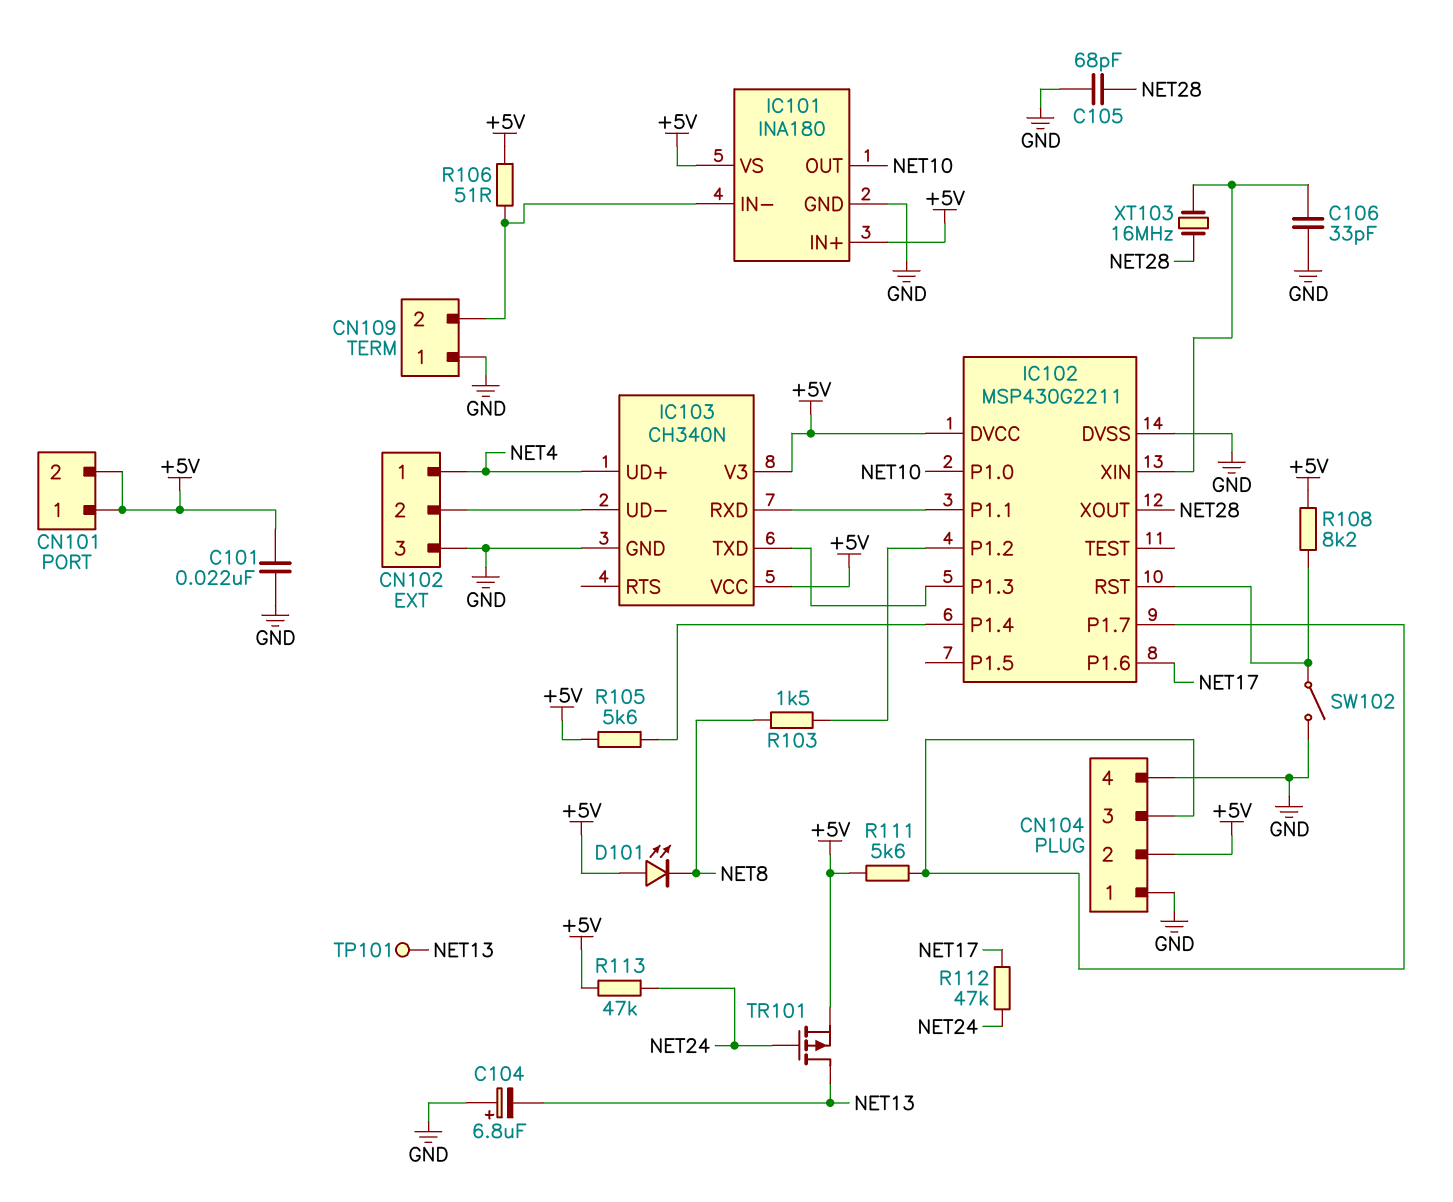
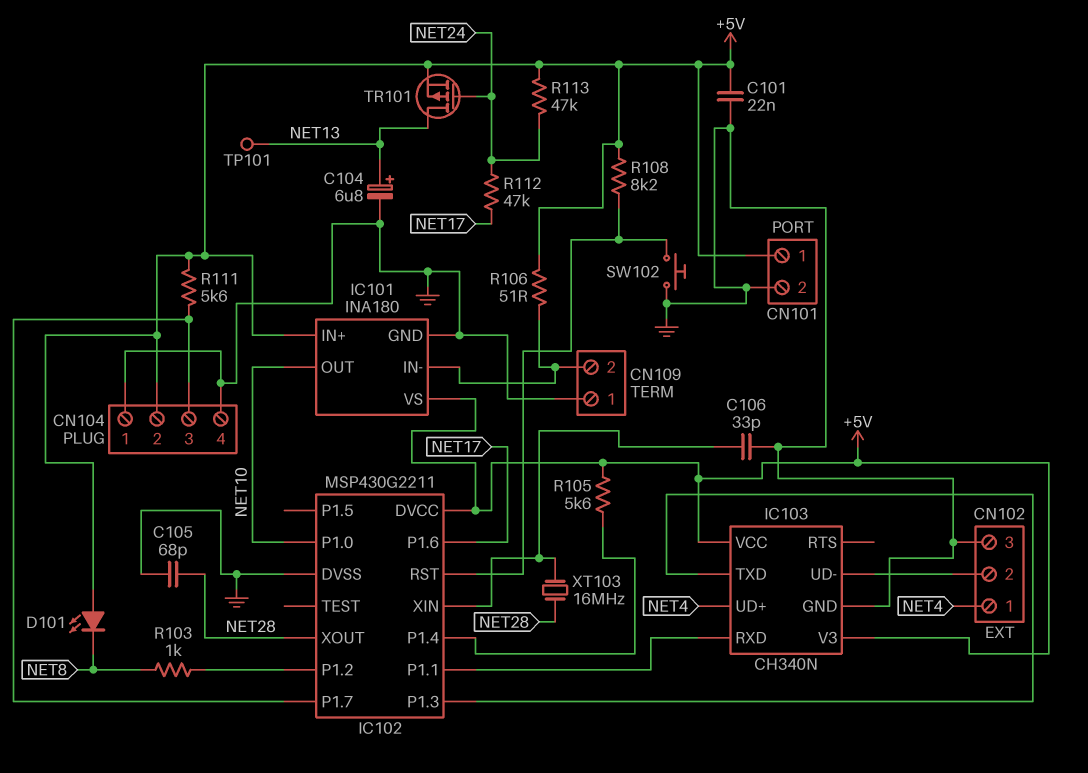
C104: 6.8uF (plus GND, minus NET13) -> 6.8uF (plus NET13, minus GND)
CN101 pin 2: +5V -> GND
R103: 1.5k (IC102/P1.2, NET8) -> 1k (IC102/P1.2, NET8)
SW102: switch (GND, IC102/RST) -> button (GND, IC102/RST)

